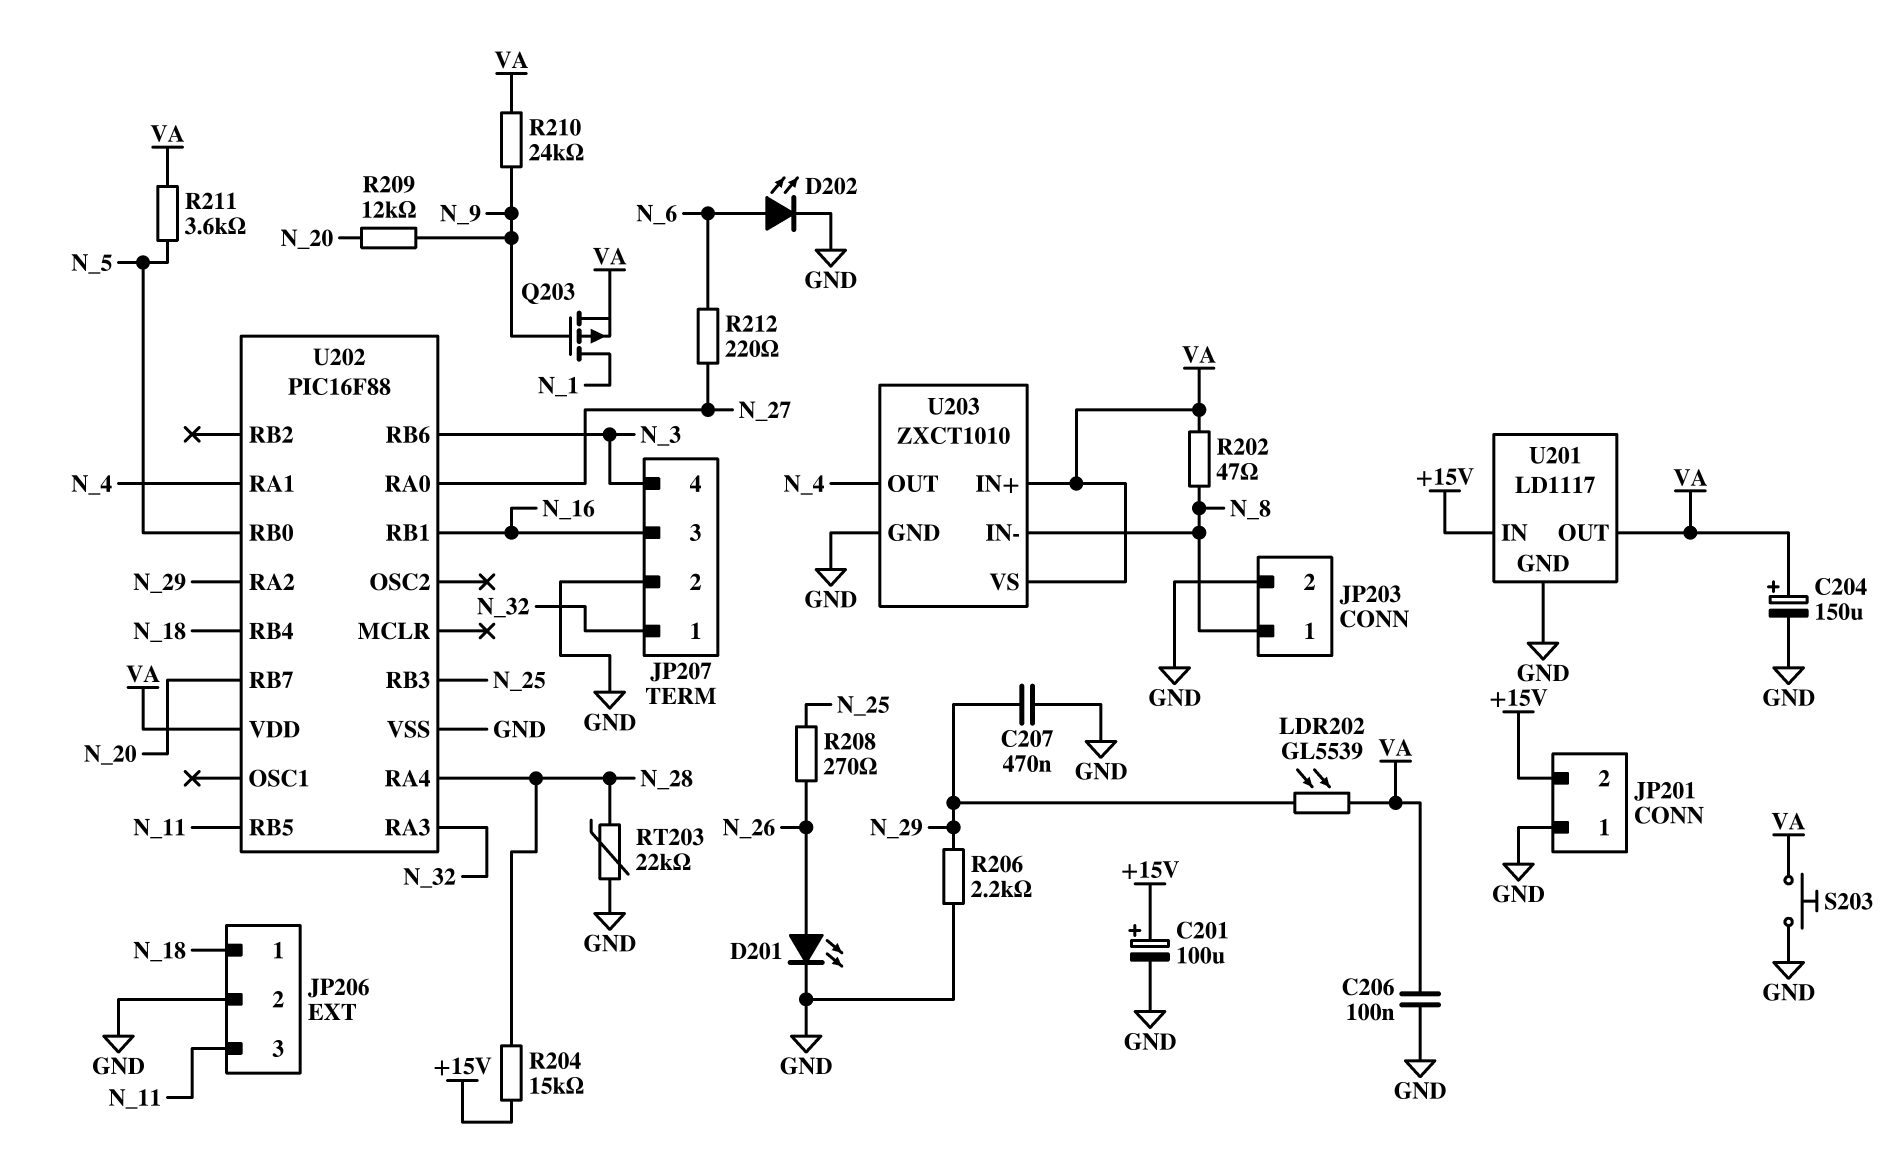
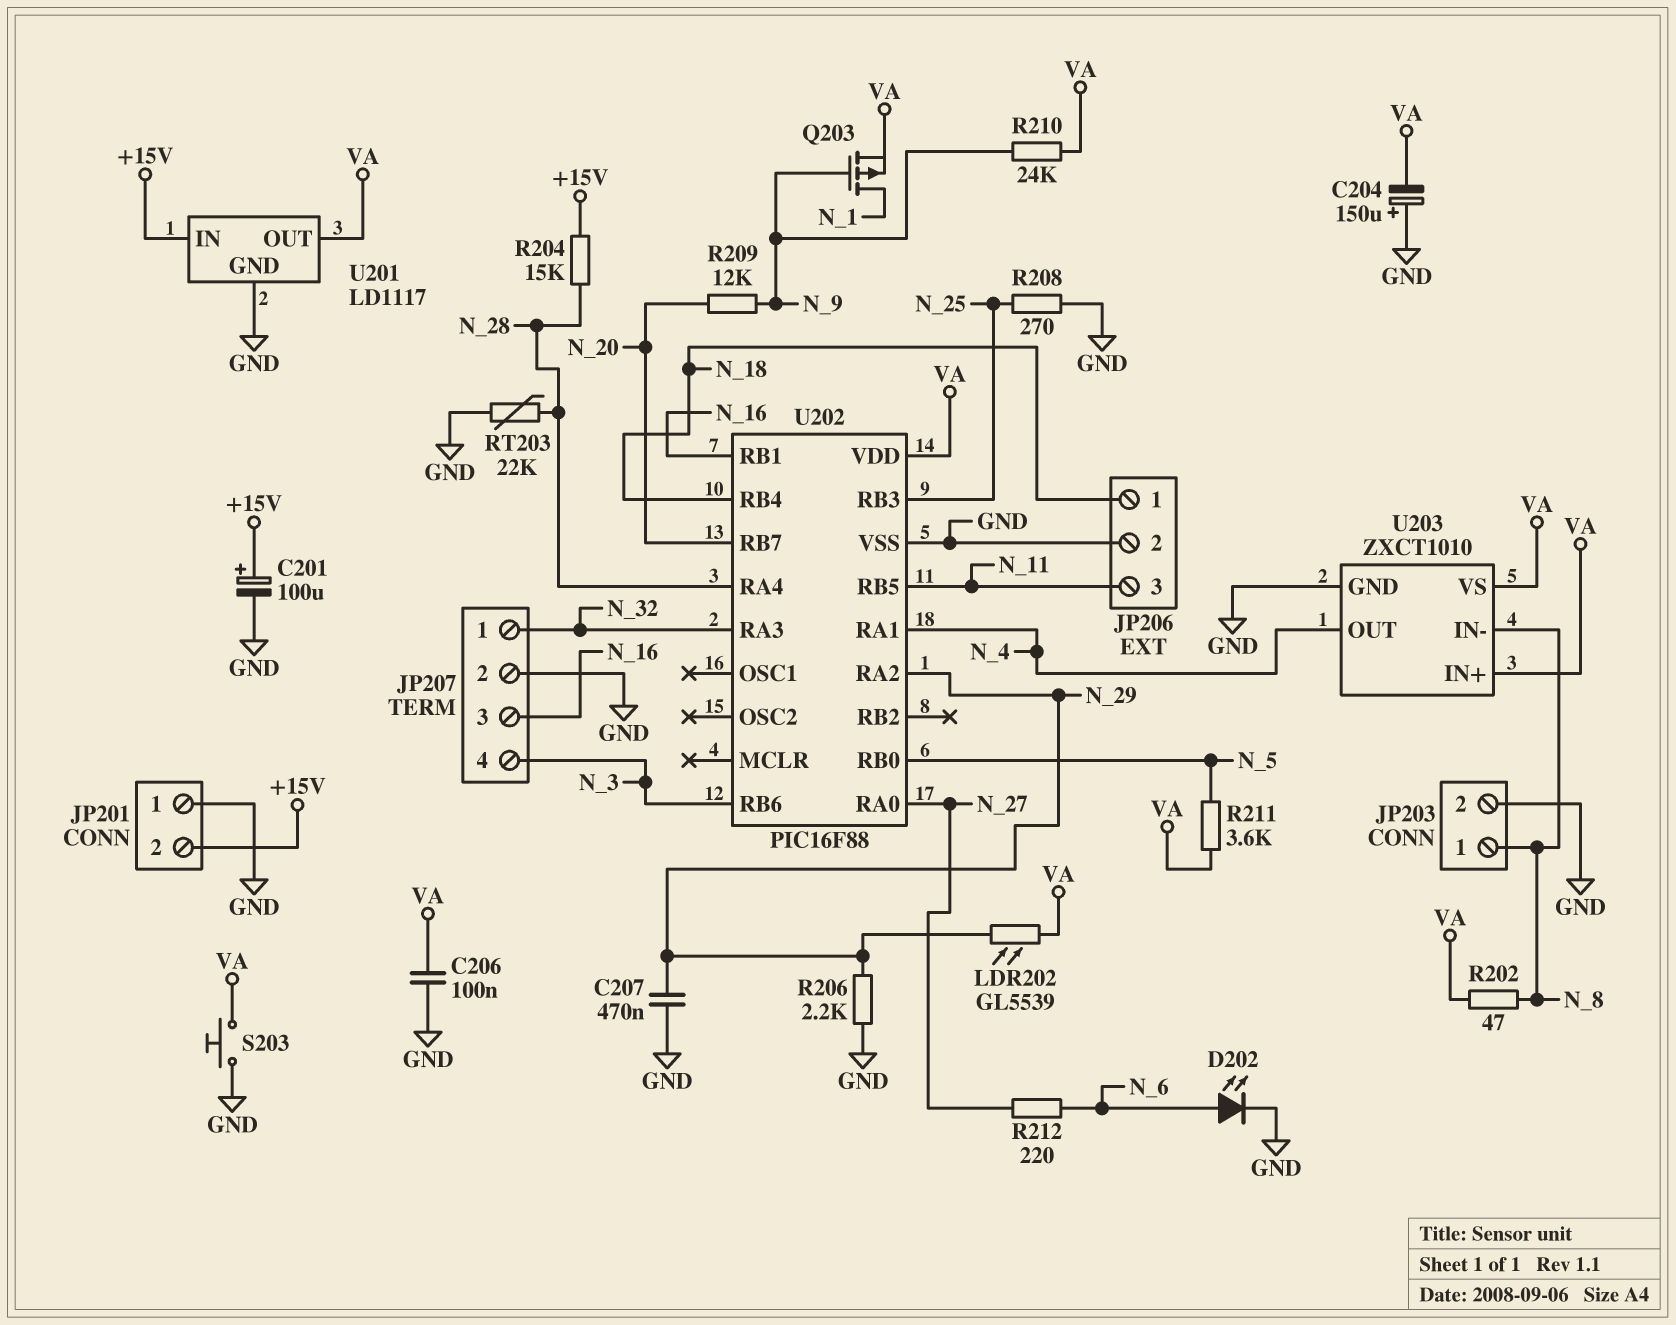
C204: 150uF (plus VA, minus GND) -> 150uF (plus GND, minus VA)
D201: LED (A N_26, K GND) -> none
R208: 270 (N_25, N_26) -> 270 (GND, N_25)

